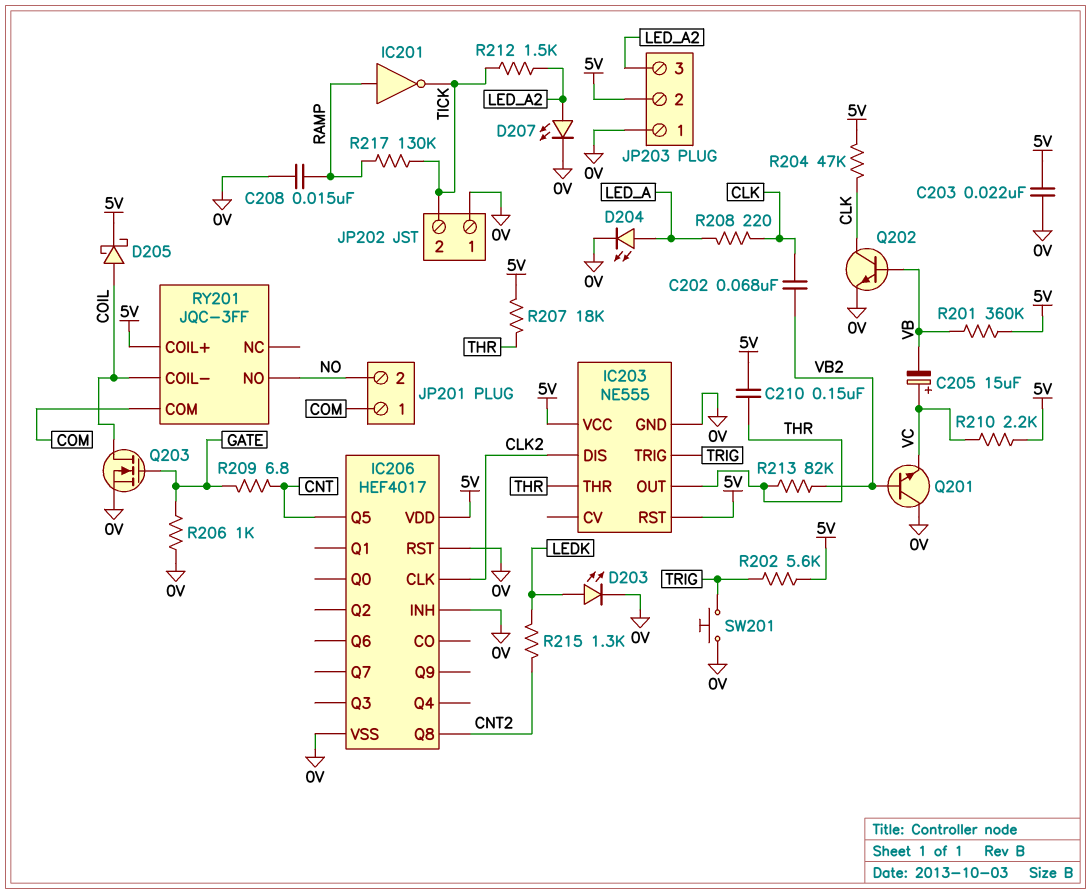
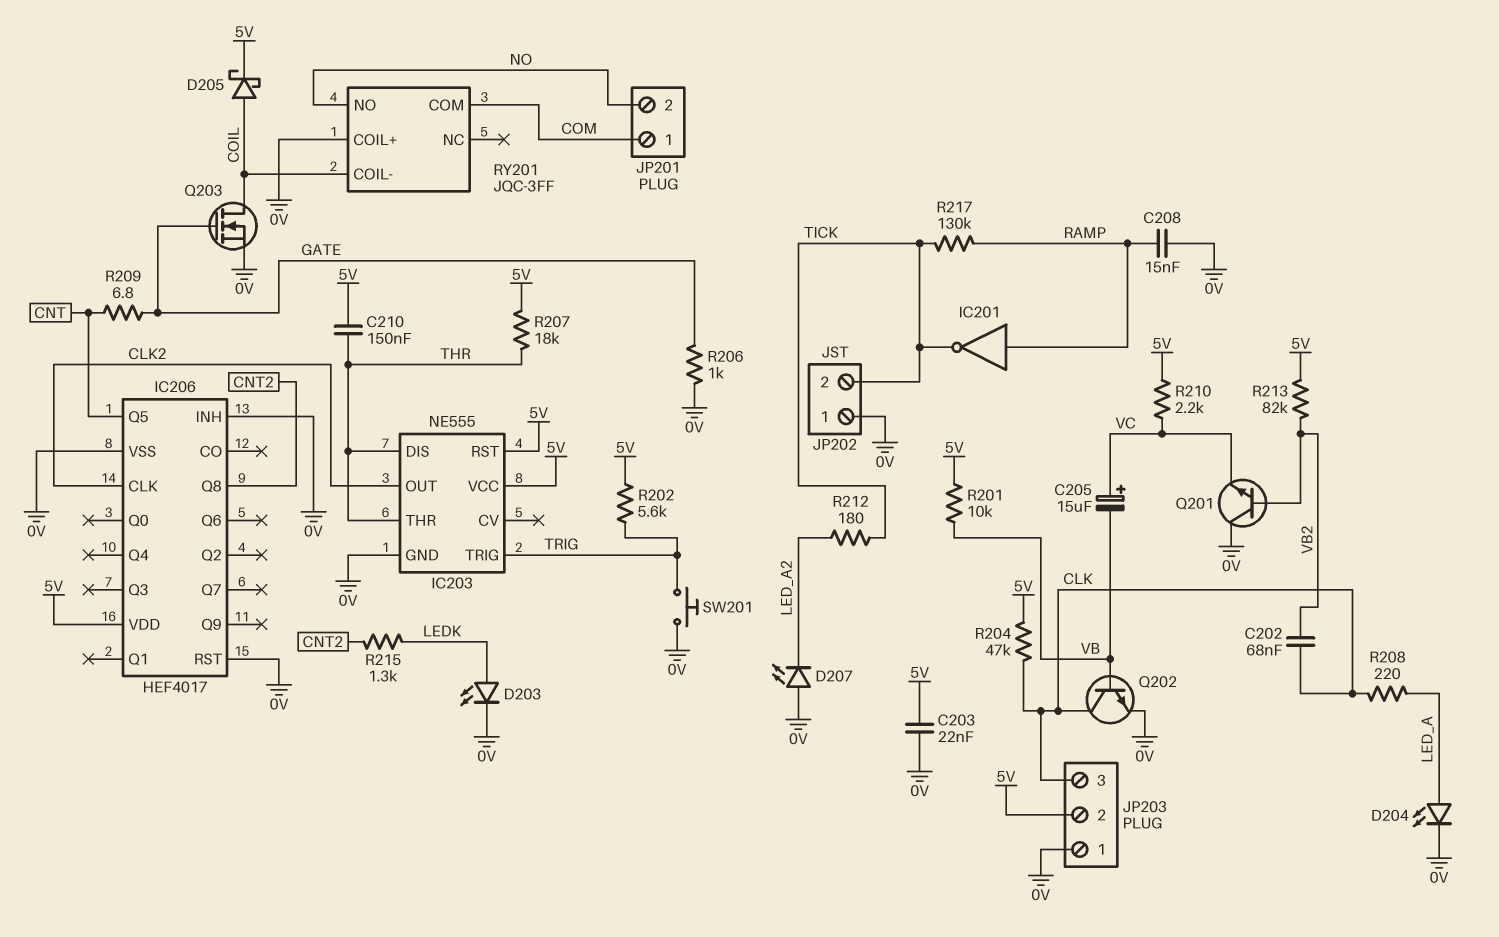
D207: LED (A LED_A2, K 0V) -> LED (A 0V, K LED_A2)
IC203 pin DIS: CLK2 -> THR
IC203 pin OUT: THR -> CLK2
JP203 pin 3: LED_A2 -> CLK
R201: 360k (5V, VB) -> 10k (5V, VB)
R212: 1.5k (LED_A2, TICK) -> 180 (LED_A2, TICK)
R213: 82k (THR, VB2) -> 82k (5V, VB2)
RY201 pin COIL+: 5V -> 0V

